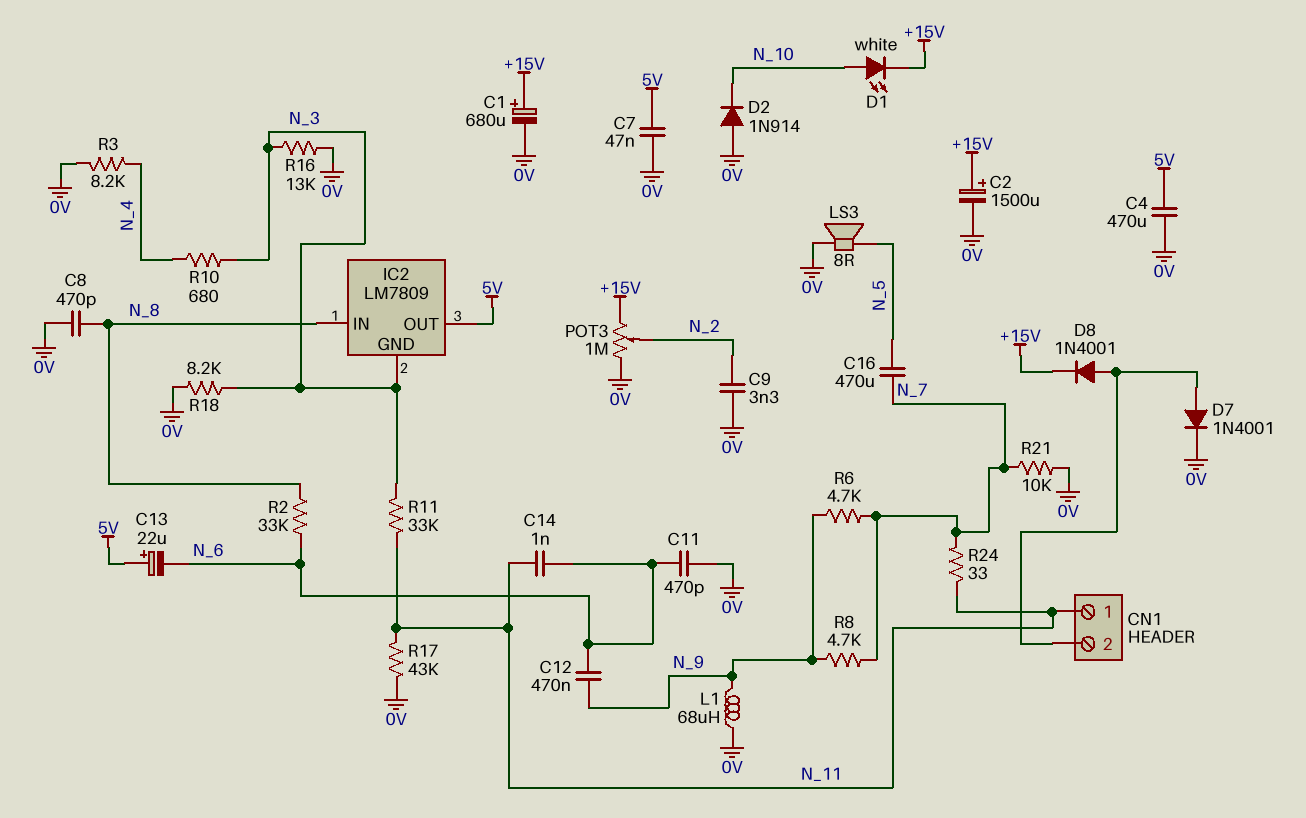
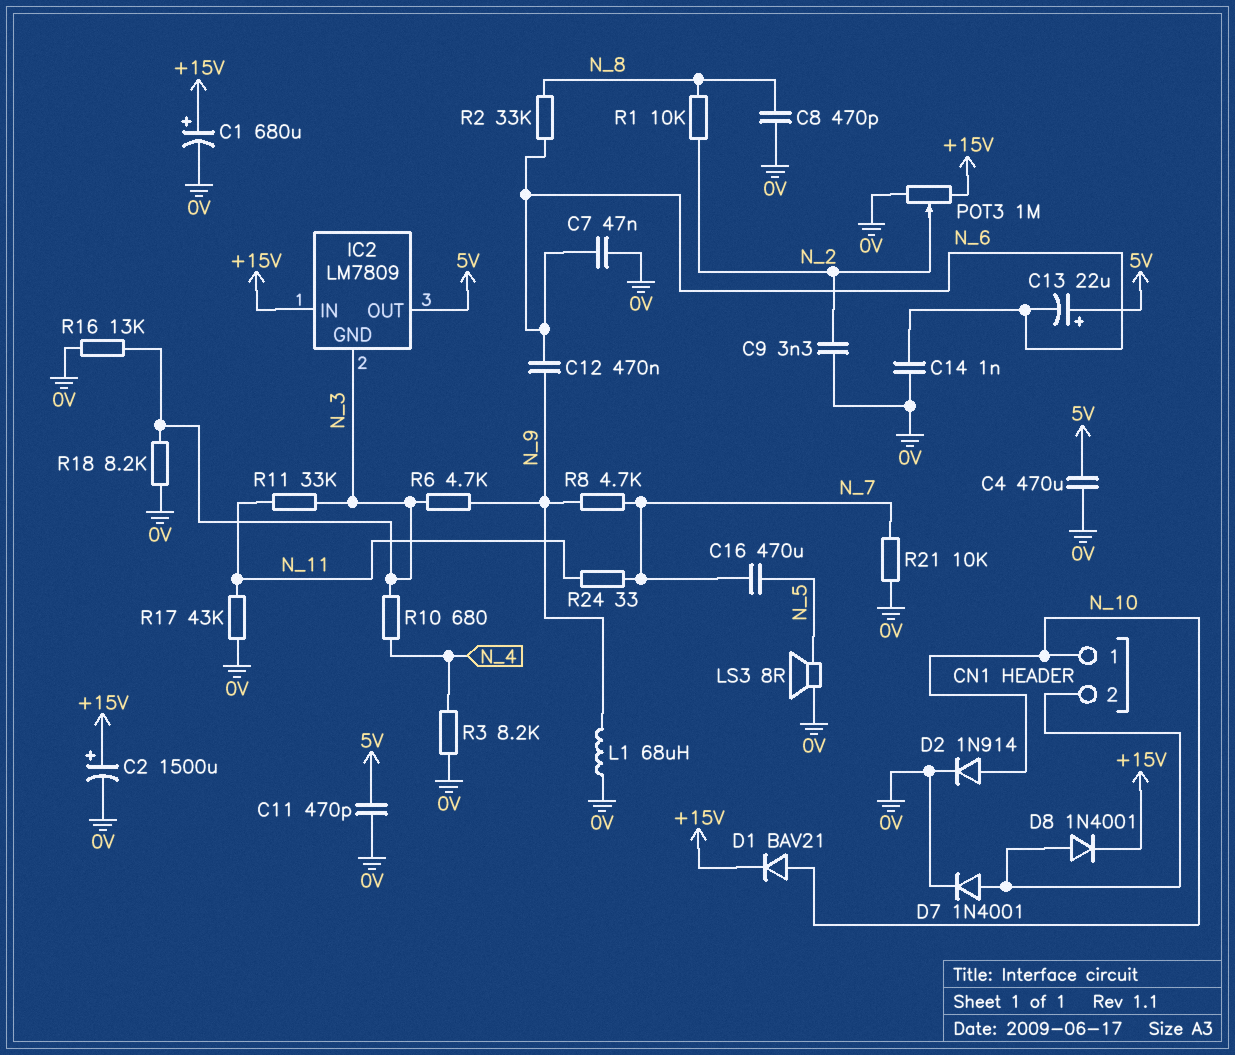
C7: 47nF (0V, 5V) -> 47nF (0V, N_6)
C11: 470pF (0V, N_6) -> 470pF (0V, 5V)
C14: 1nF (N_6, N_11) -> 1nF (0V, N_6)
CN1 pin 1: N_11 -> N_10
D1: LED white (A N_10, K +15V) -> diode BAV21 (A N_10, K +15V)
D2: diode 1N914 (A 0V, K N_10) -> diode 1N914 (A N_10, K 0V)
IC2 pin IN: N_8 -> +15V
R1: none -> 10k (N_2, N_8)
R6: 4.7k (N_7, N_9) -> 4.7k (N_3, N_9)

